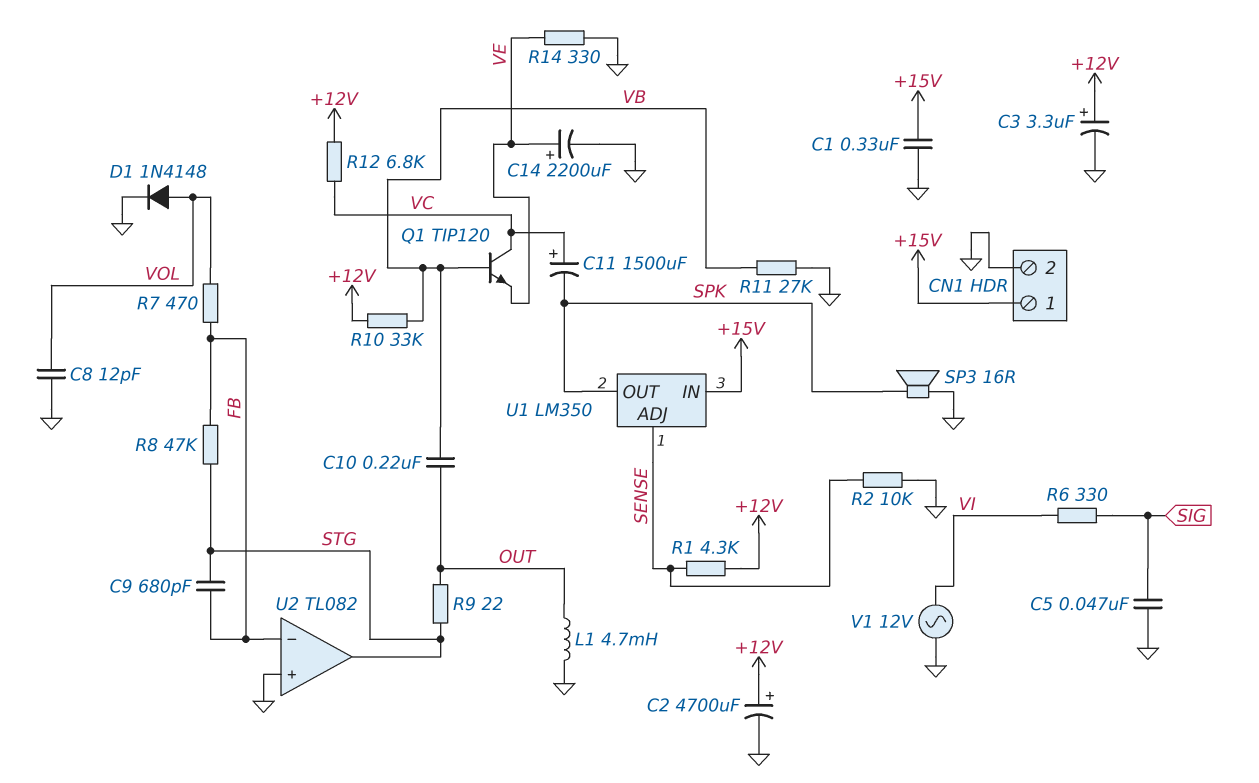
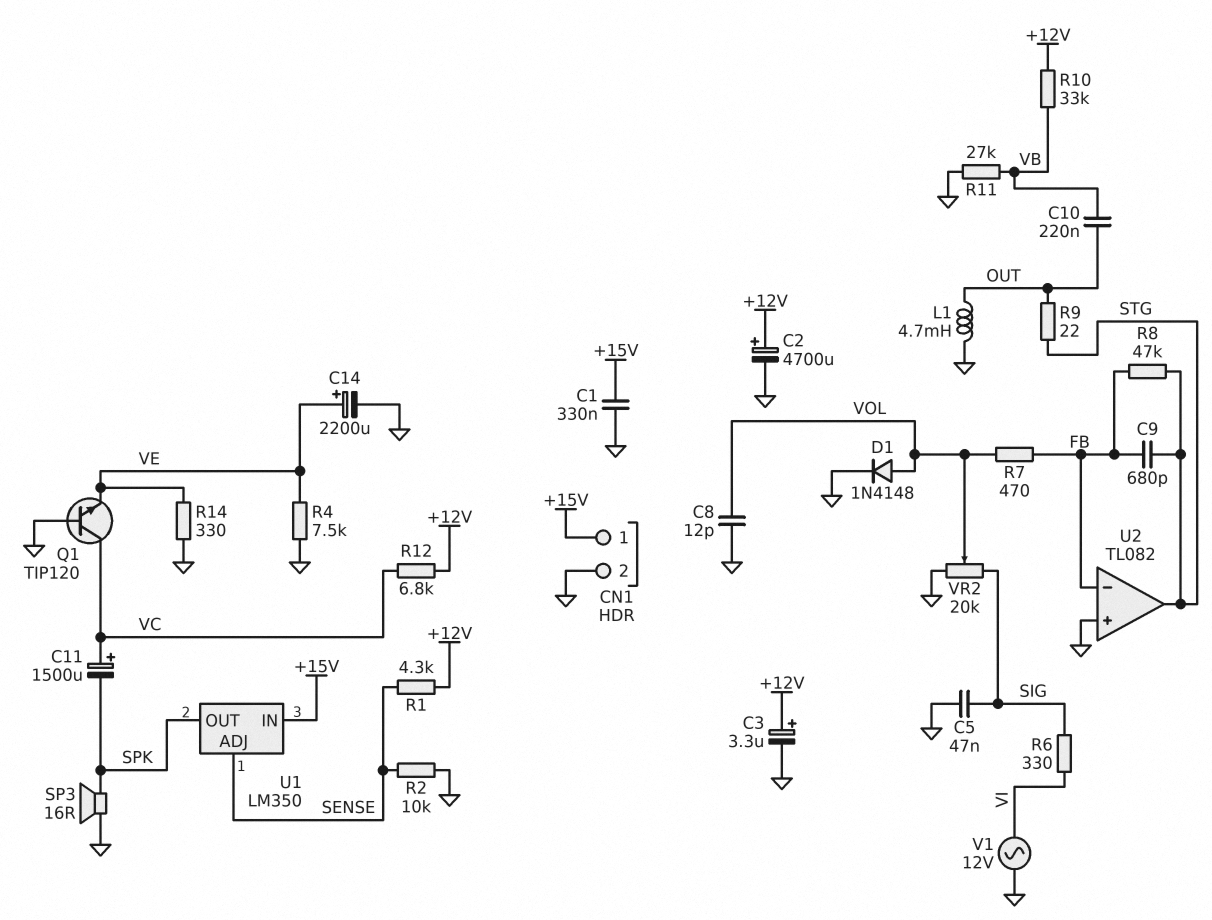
Q1: NPN TIP120 (B VB, C VC, E VE) -> NPN TIP120 (B GND, C VC, E VE)
R4: none -> 7.5k (GND, VE)
VR2: none -> 20k (GND, SIG, wiper VOL)

